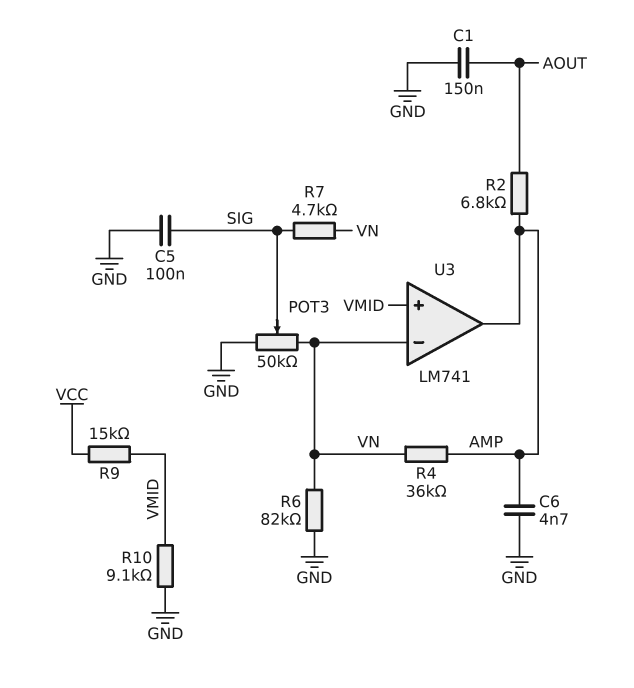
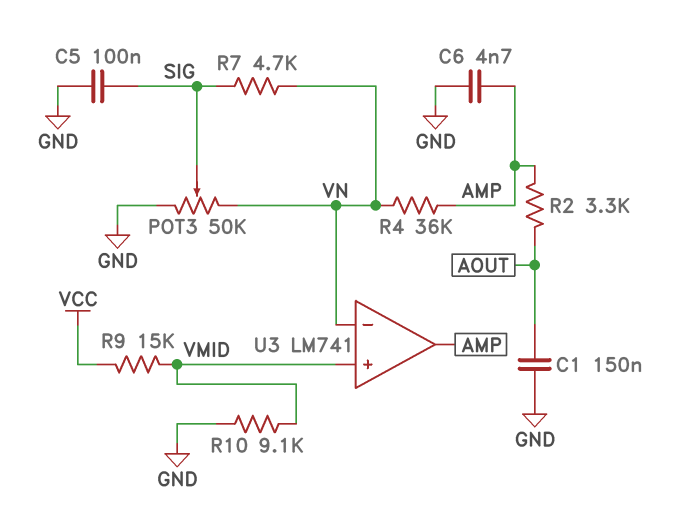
R2: 6.8k (AMP, AOUT) -> 3.3k (AMP, AOUT)
R6: 82k (GND, VN) -> none

